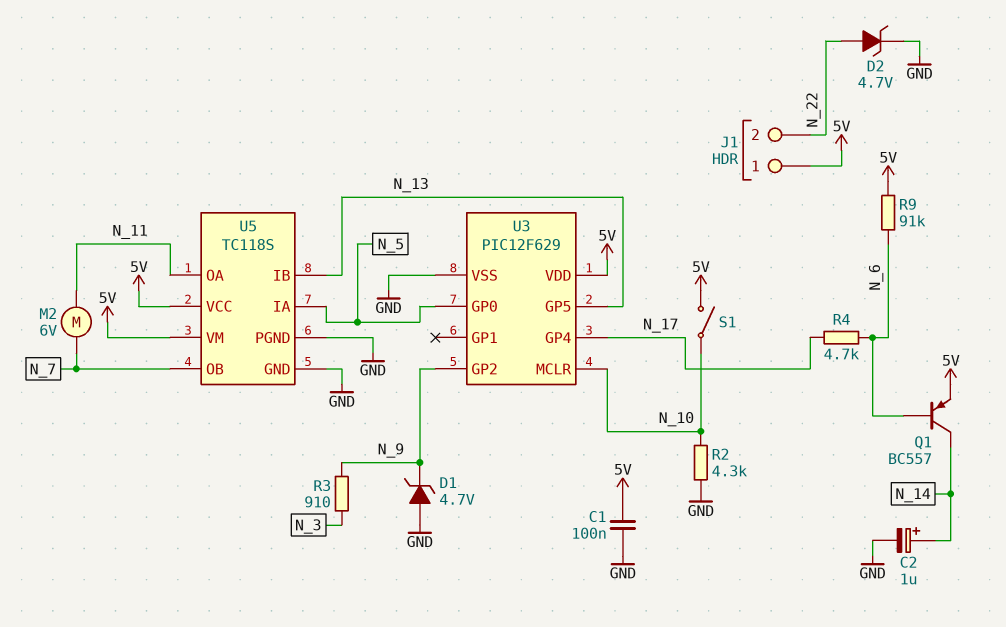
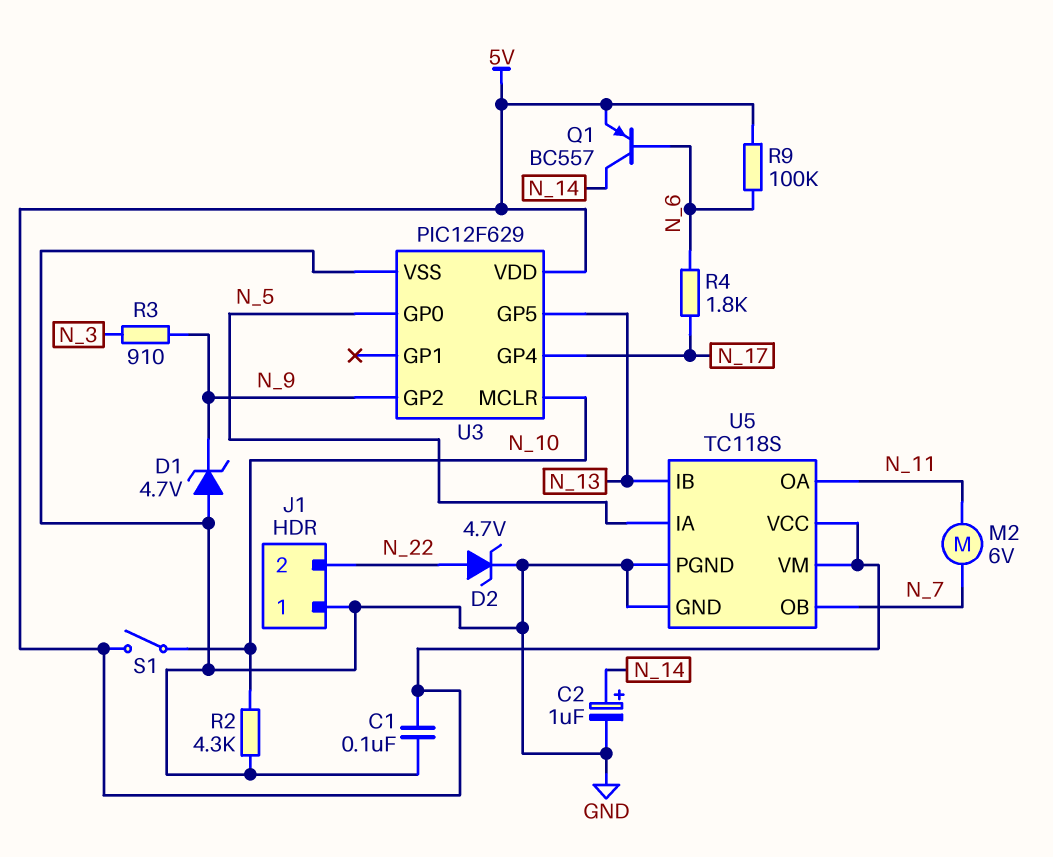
J1 pin 1: 5V -> GND
R4: 4.7k (N_6, N_17) -> 1.8k (N_6, N_17)
R9: 91k (5V, N_6) -> 100k (5V, N_6)

